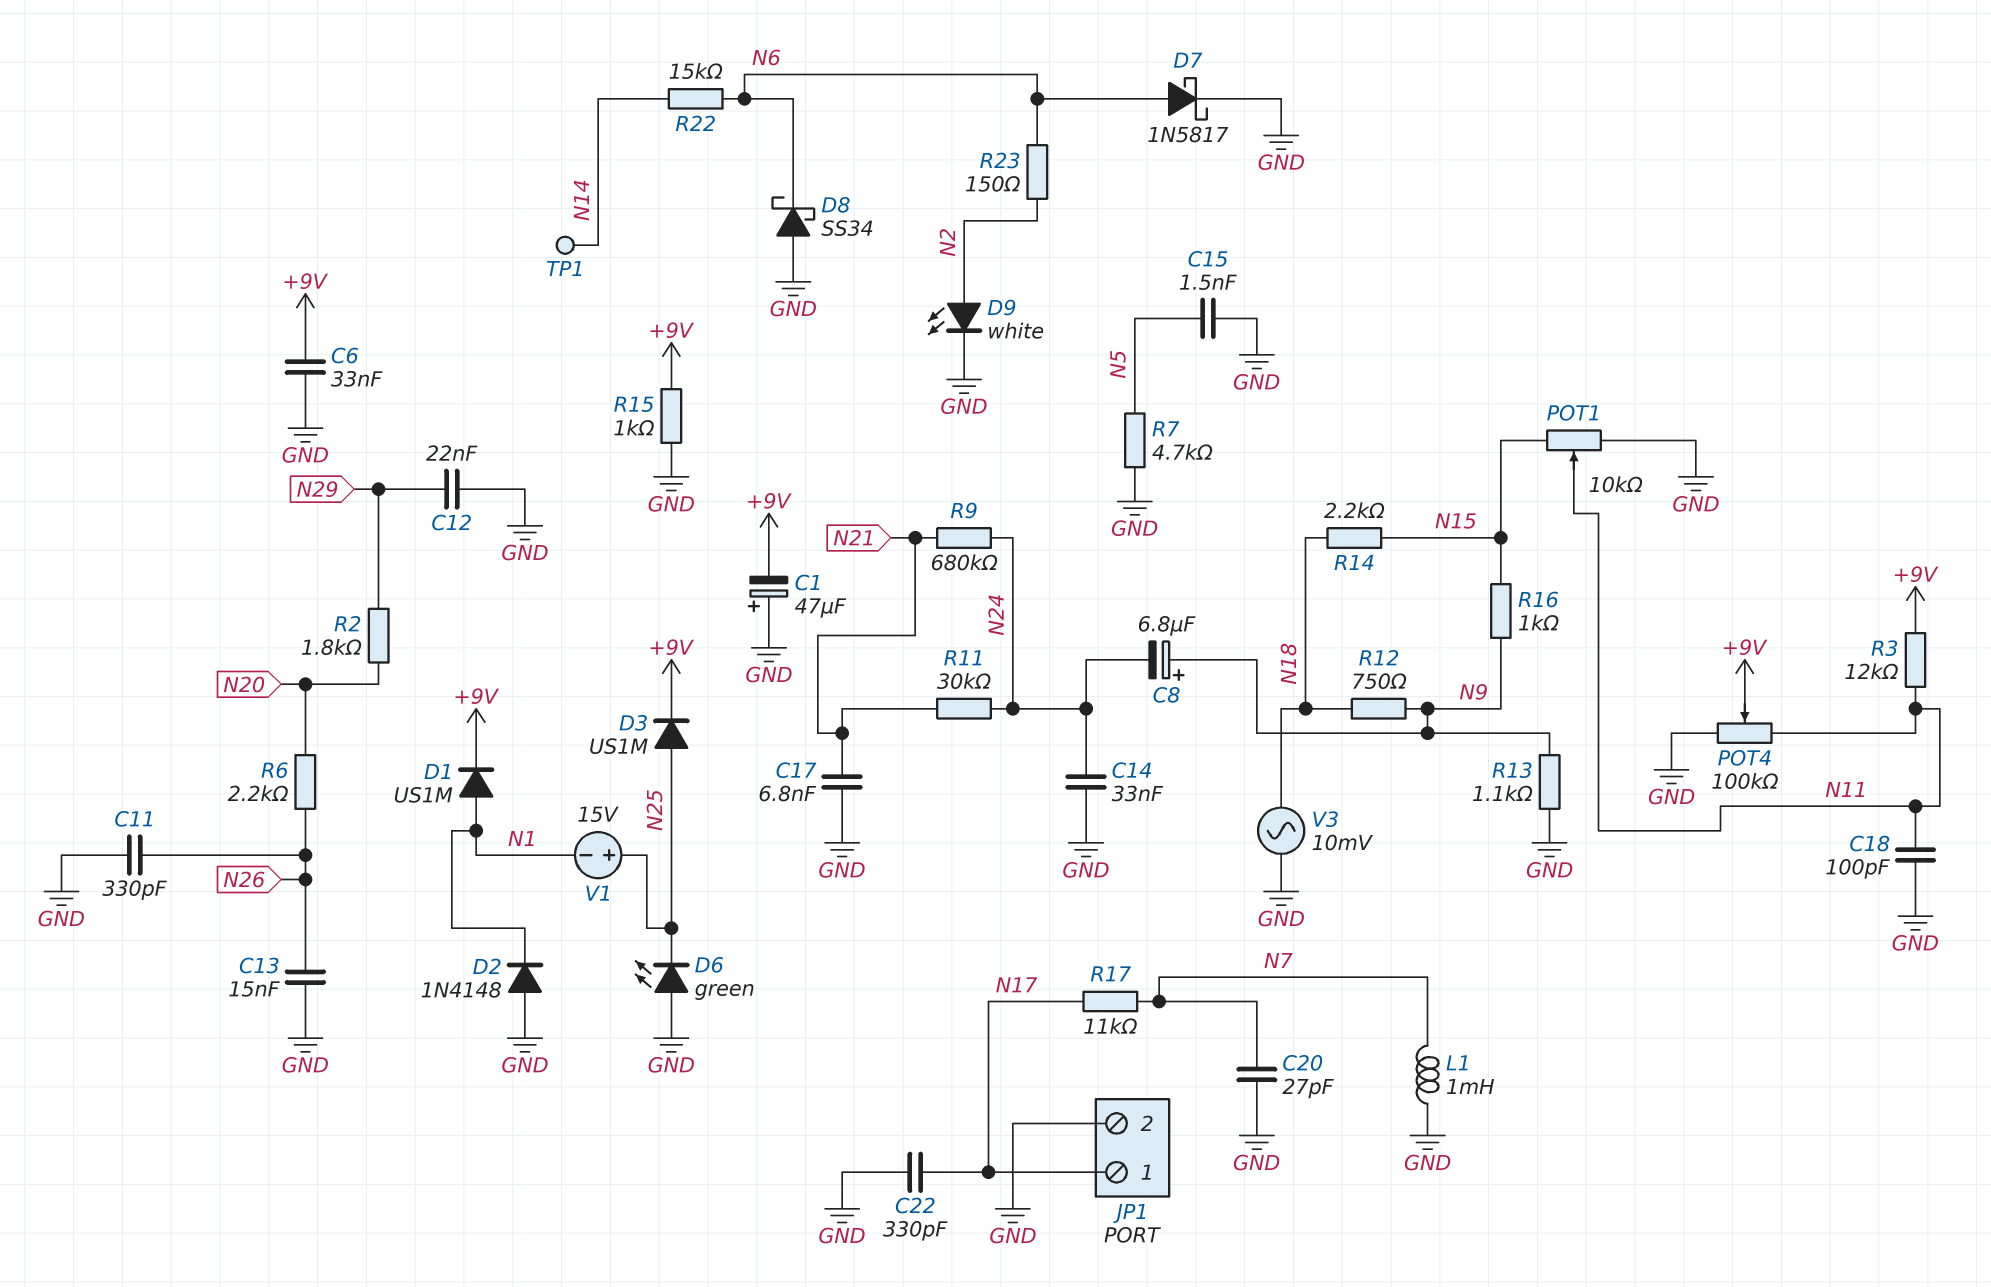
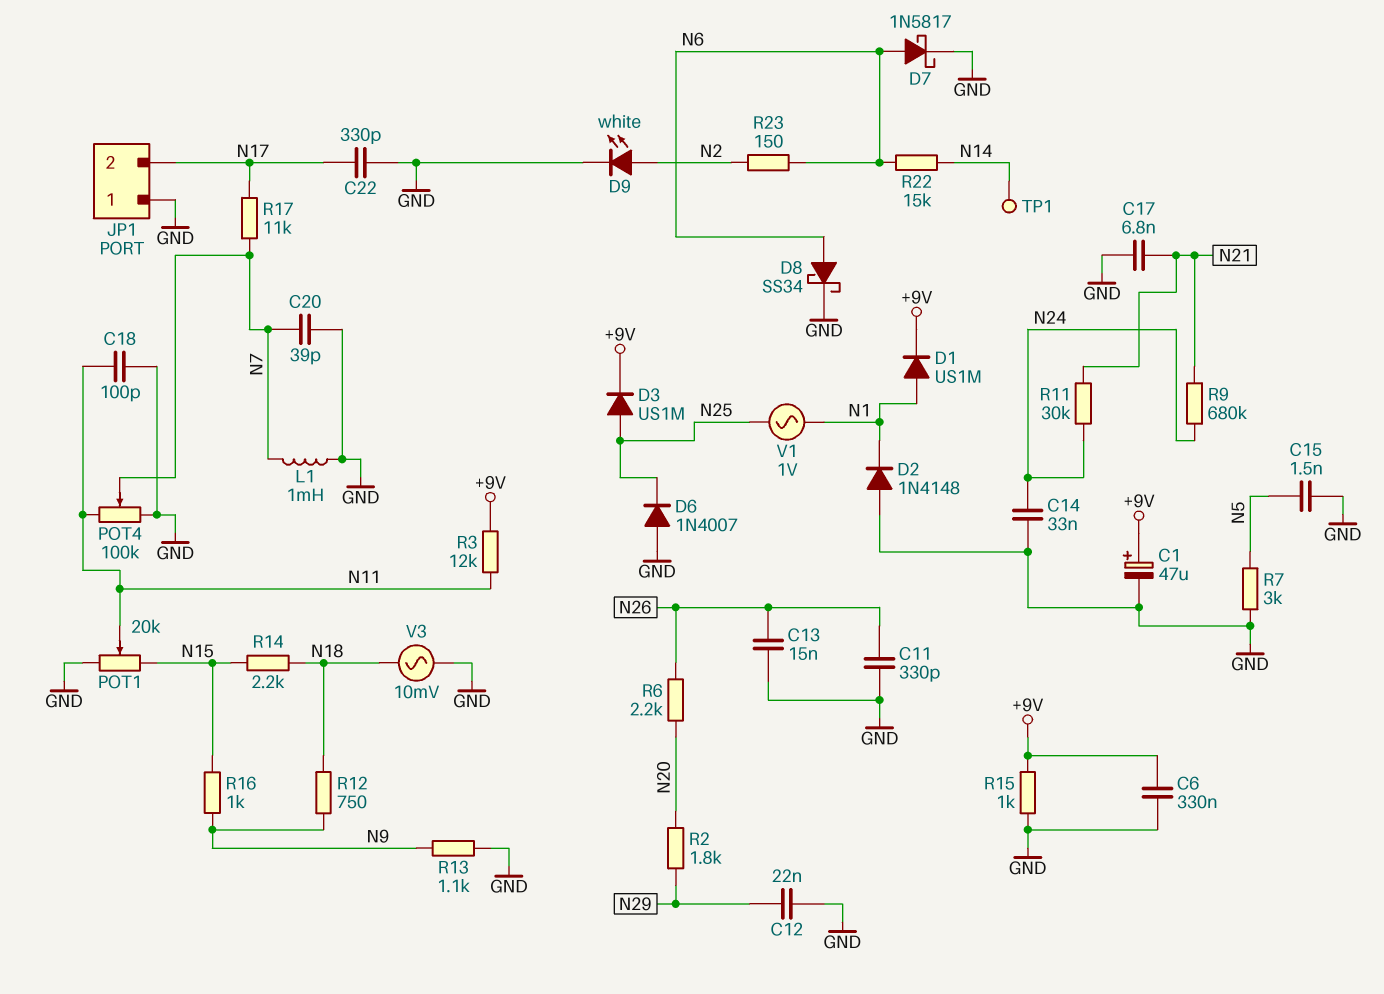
C1: 47uF (plus GND, minus +9V) -> 47uF (plus +9V, minus GND)
C6: 33nF (+9V, GND) -> 330nF (+9V, GND)
C8: 6.8uF (plus N9, minus N24) -> none
C20: 27pF (GND, N7) -> 39pF (GND, N7)
D6: LED green (A GND, K N25) -> diode 1N4007 (A GND, K N25)
D8: schottky SS34 (A GND, K N6) -> schottky SS34 (A N6, K GND)
JP1 pin 1: N17 -> GND
JP1 pin 2: GND -> N17
POT1: 10k (GND, N15, wiper N11) -> 20k (GND, N15, wiper N11)
POT4: 100k (GND, N11, wiper +9V) -> 100k (GND, N11, wiper N7)
R7: 4.7k (GND, N5) -> 3k (GND, N5)
V1: 15V (plus N25, minus N1) -> AC 1V (N1, N25)

